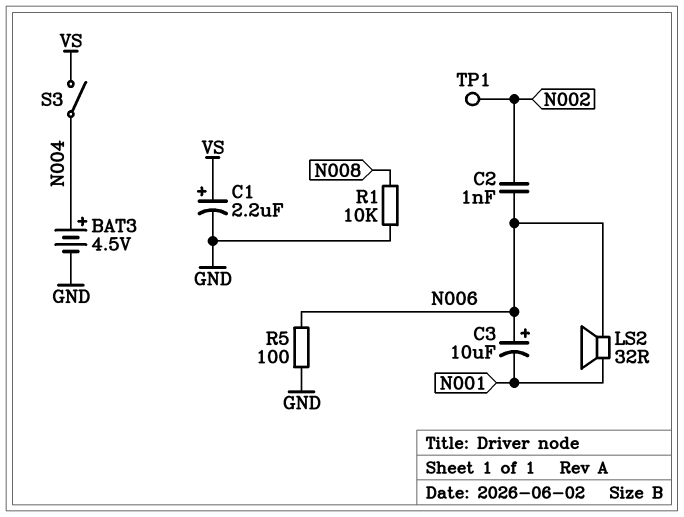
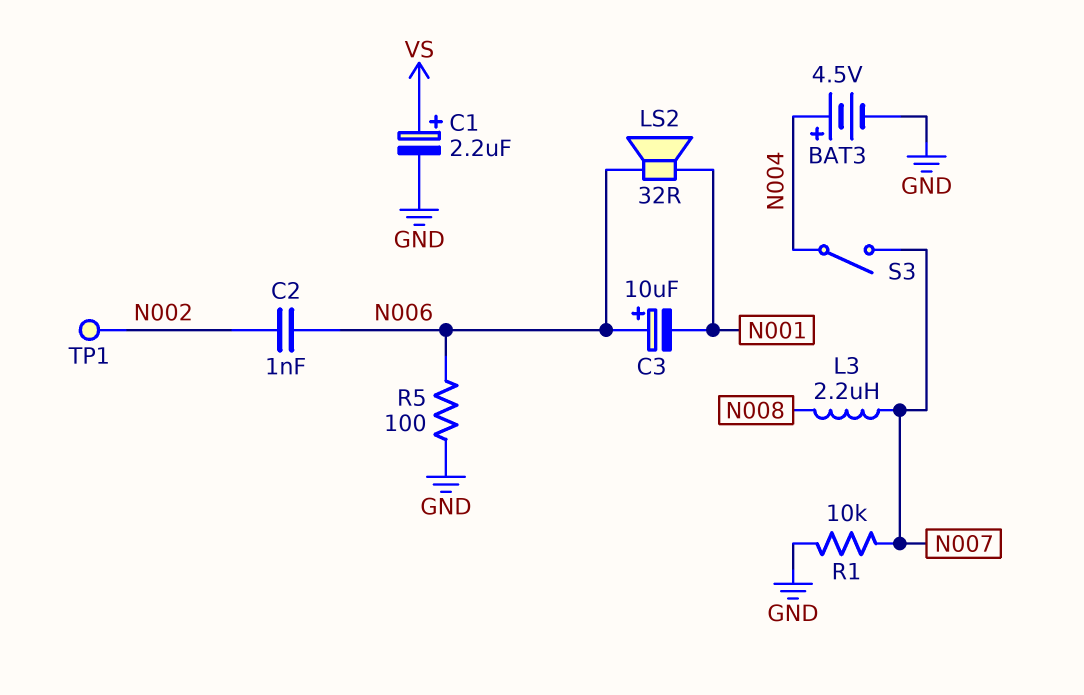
L3: none -> 2.2uH (N007, N008)
R1: 10k (GND, N008) -> 10k (GND, N007)
S3: switch (N004, VS) -> switch (N004, N007)

